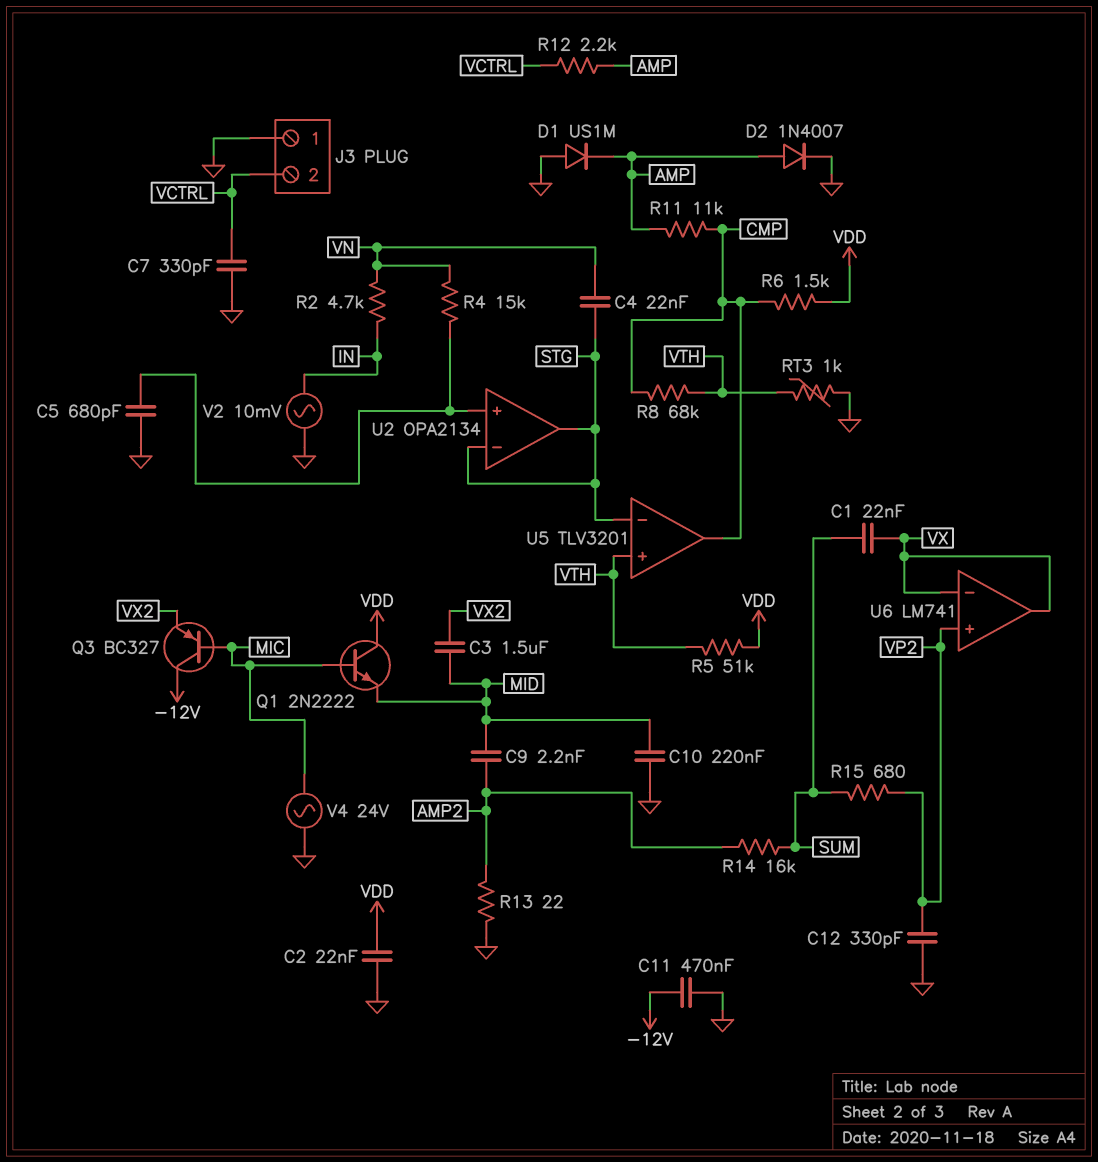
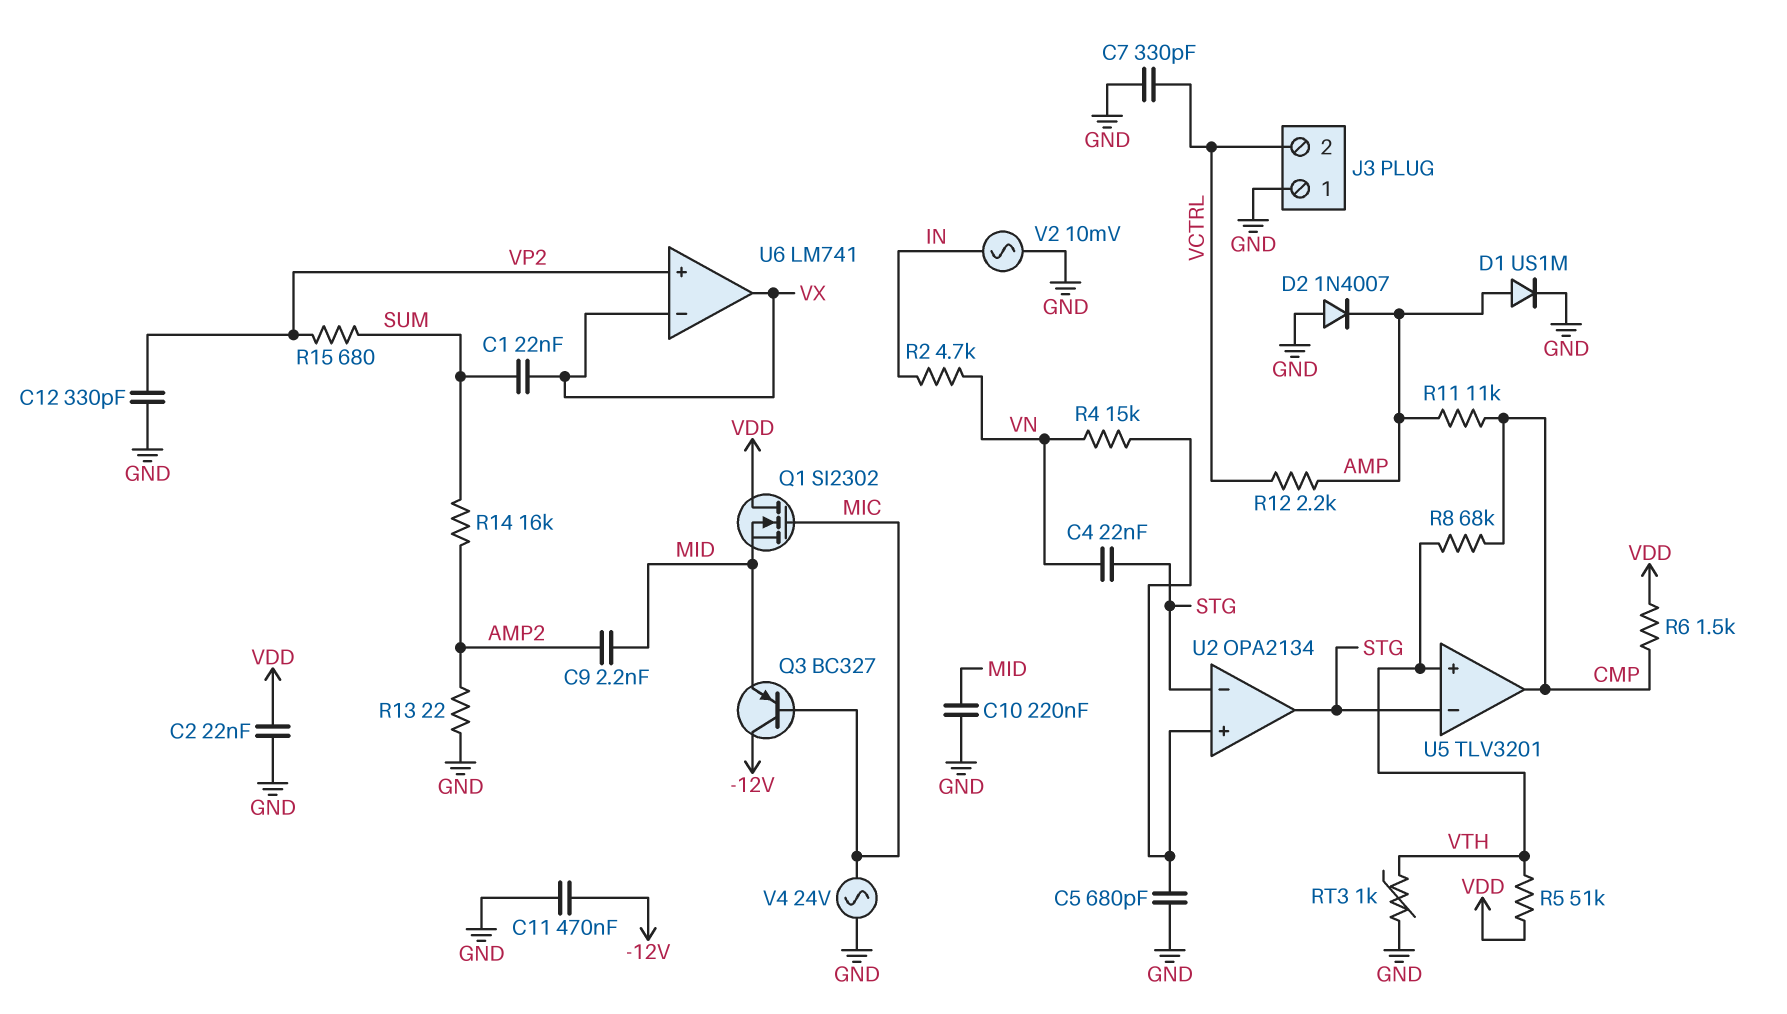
C3: 1.5uF (MID, VX2) -> none
D1: diode US1M (A GND, K AMP) -> diode US1M (A AMP, K GND)
D2: diode 1N4007 (A AMP, K GND) -> diode 1N4007 (A GND, K AMP)
Q1: NPN 2N2222 (B MIC, C VDD, E MID) -> NMOS SI2302 (G MIC, D VDD, S MID)
Q3: PNP BC327 (B MIC, C -12V, E VX2) -> PNP BC327 (B MIC, C -12V, E MID)

